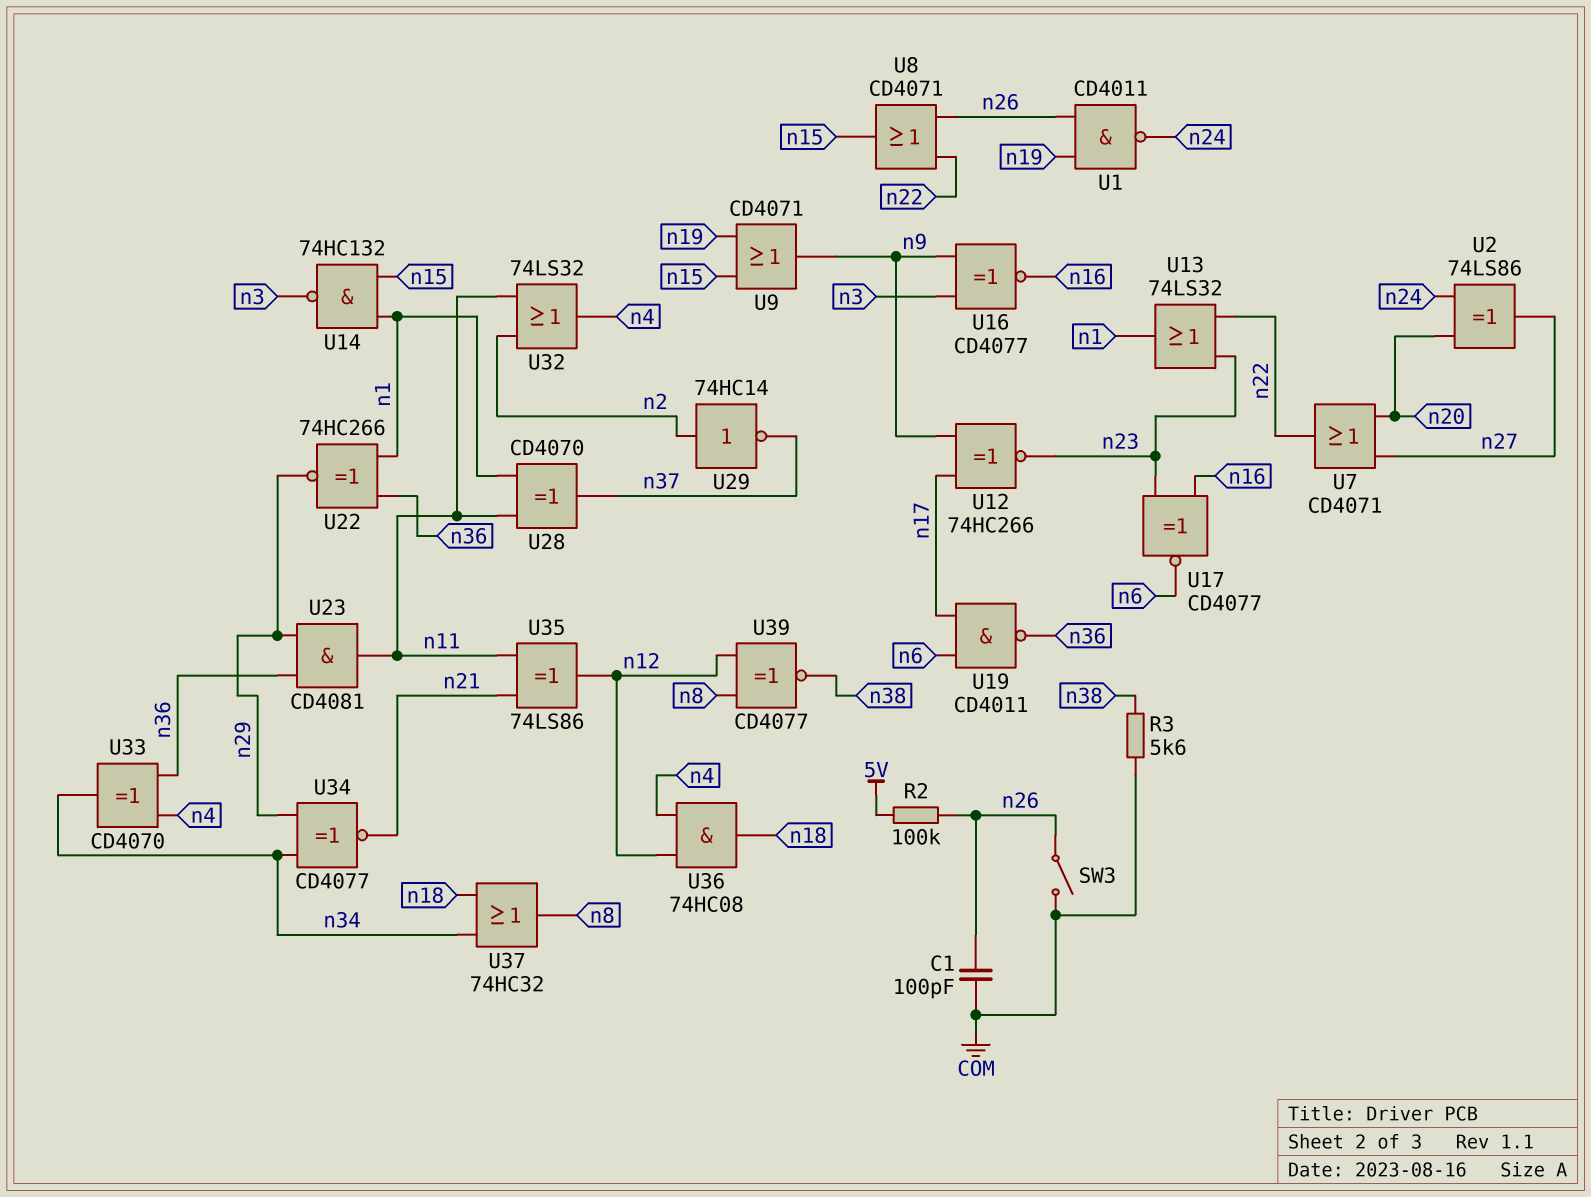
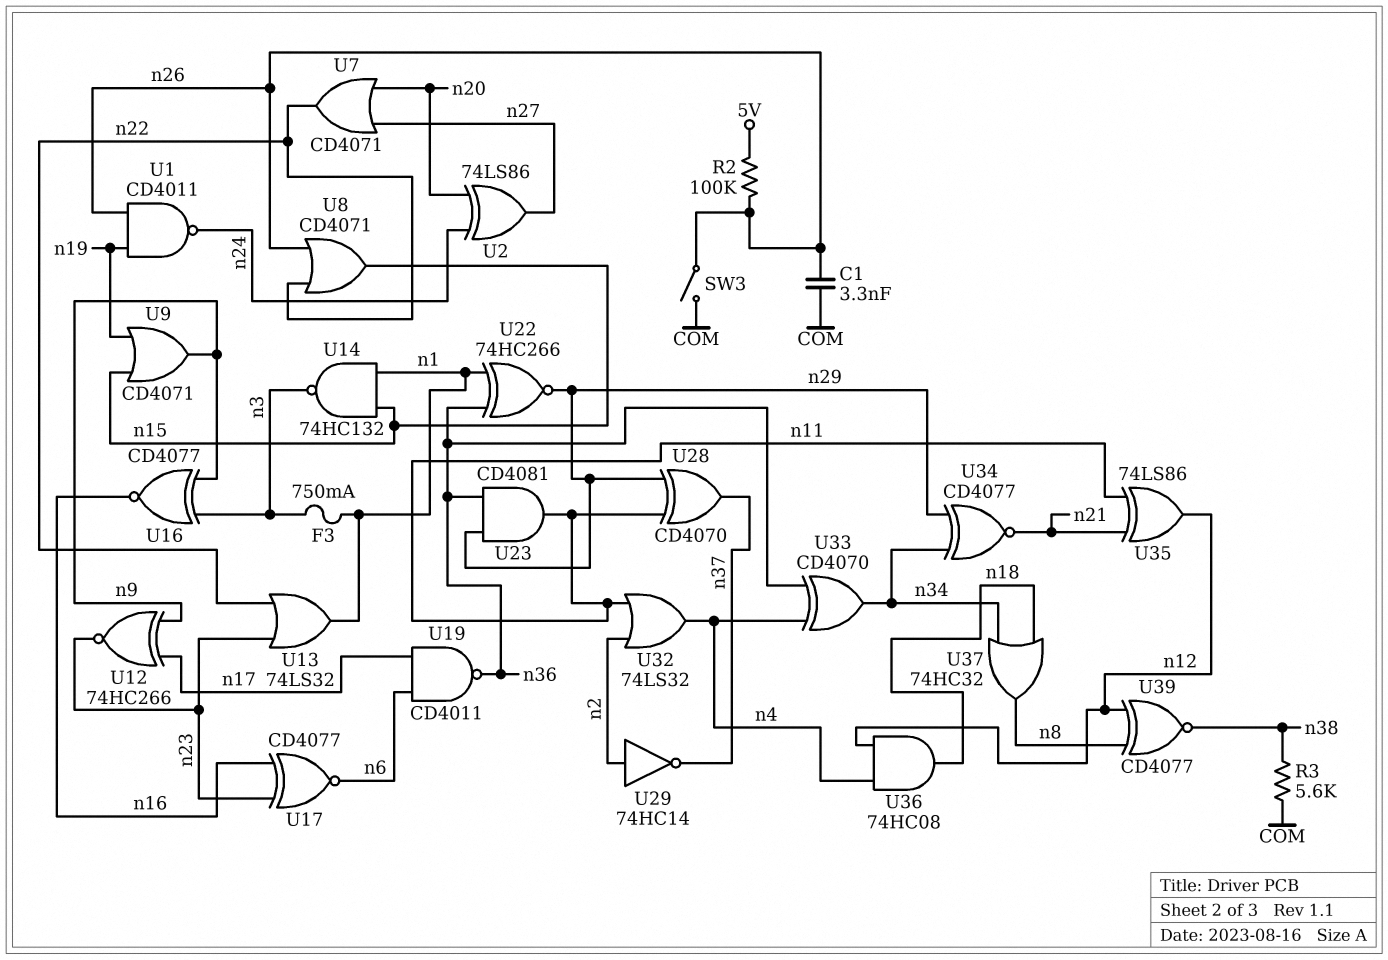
C1: 100pF (COM, n26) -> 3.3nF (COM, n26)
F3: none -> 750mA (n1, n3)
U28: XOR CD4070 (in n1, in n11, out n37) -> XOR CD4070 (in n11, in n29, out n37)

